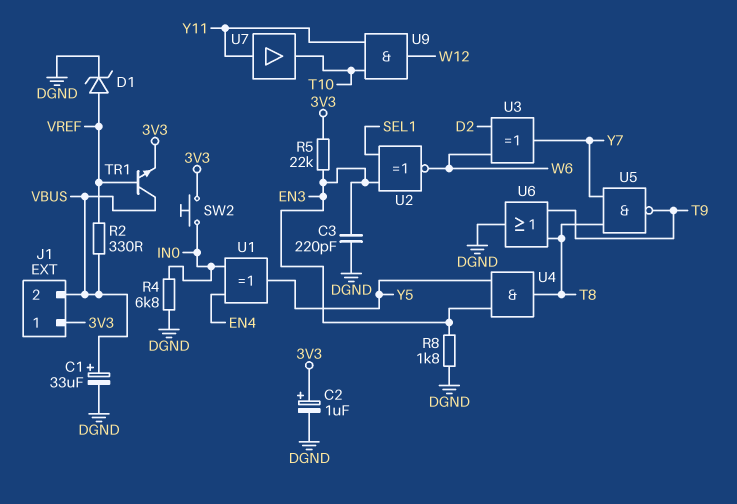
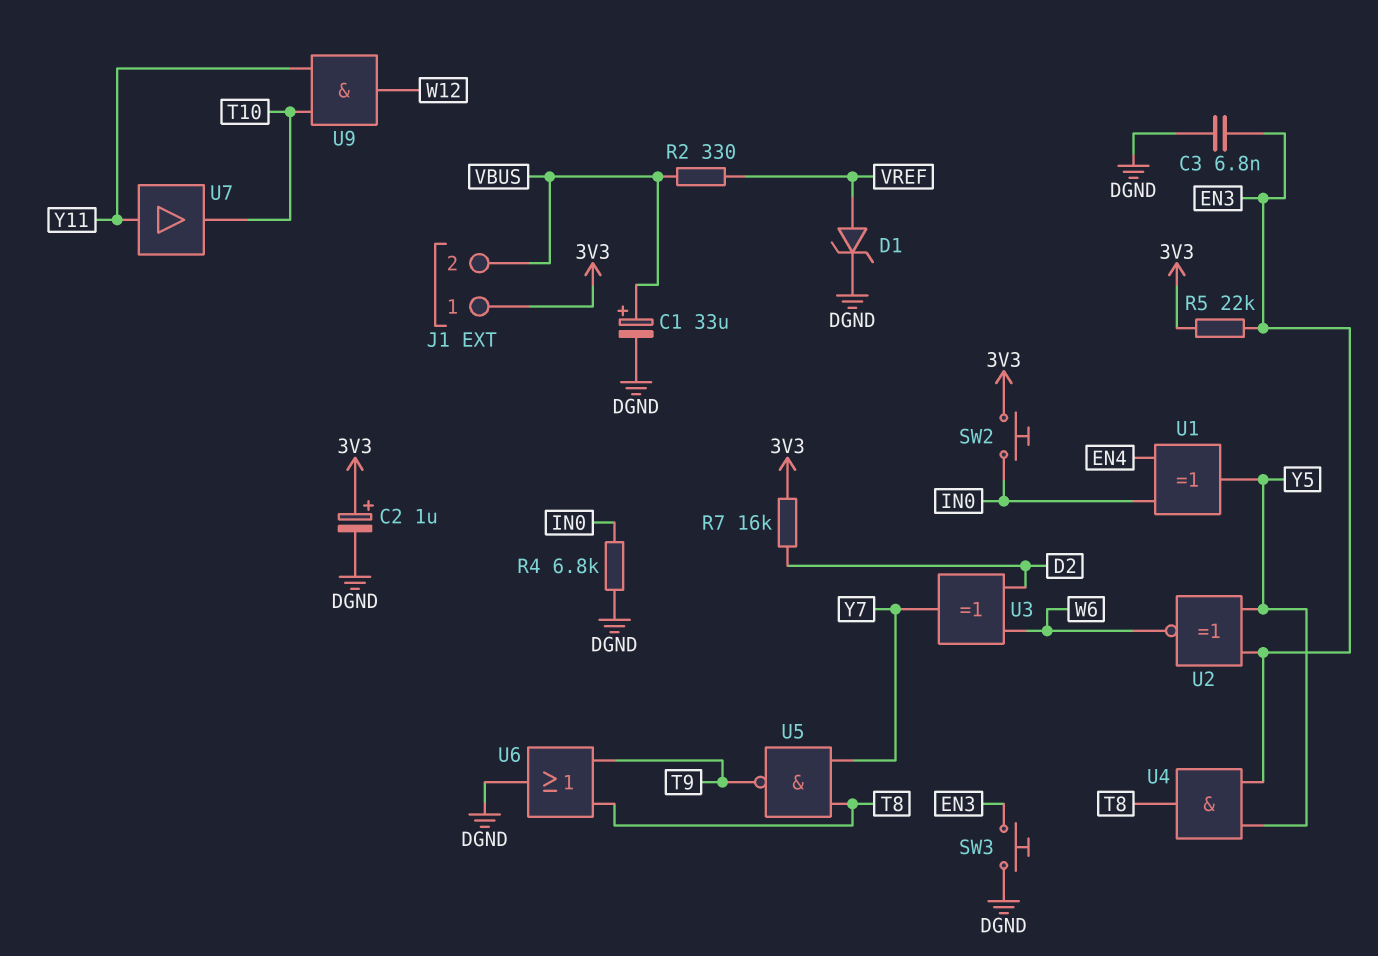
C3: 220pF (DGND, EN3) -> 6.8nF (DGND, EN3)
R7: none -> 16k (3V3, D2)
R8: 1.8k (DGND, EN3) -> none
SW3: none -> button (DGND, EN3)
TR1: NPN (B VREF, C VBUS, E 3V3) -> none
U2: XNOR (in EN3, in SEL1, out W6) -> XNOR (in EN3, in Y5, out W6)

